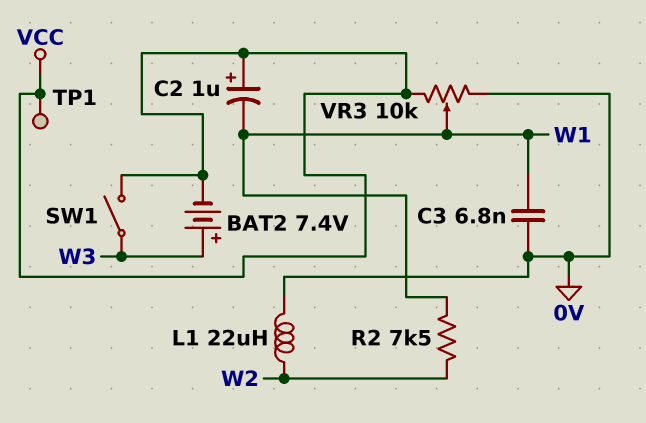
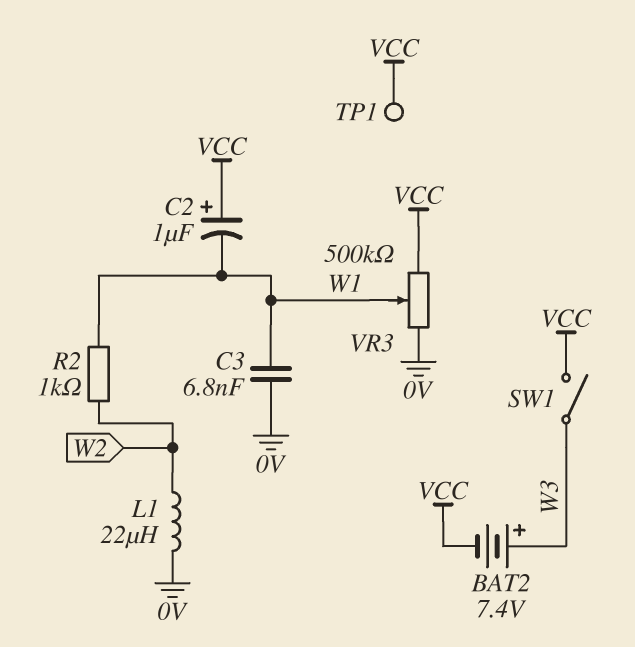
R2: 7.5k (W1, W2) -> 1k (W1, W2)
VR3: 10k (0V, VCC, wiper W1) -> 500k (0V, VCC, wiper W1)

